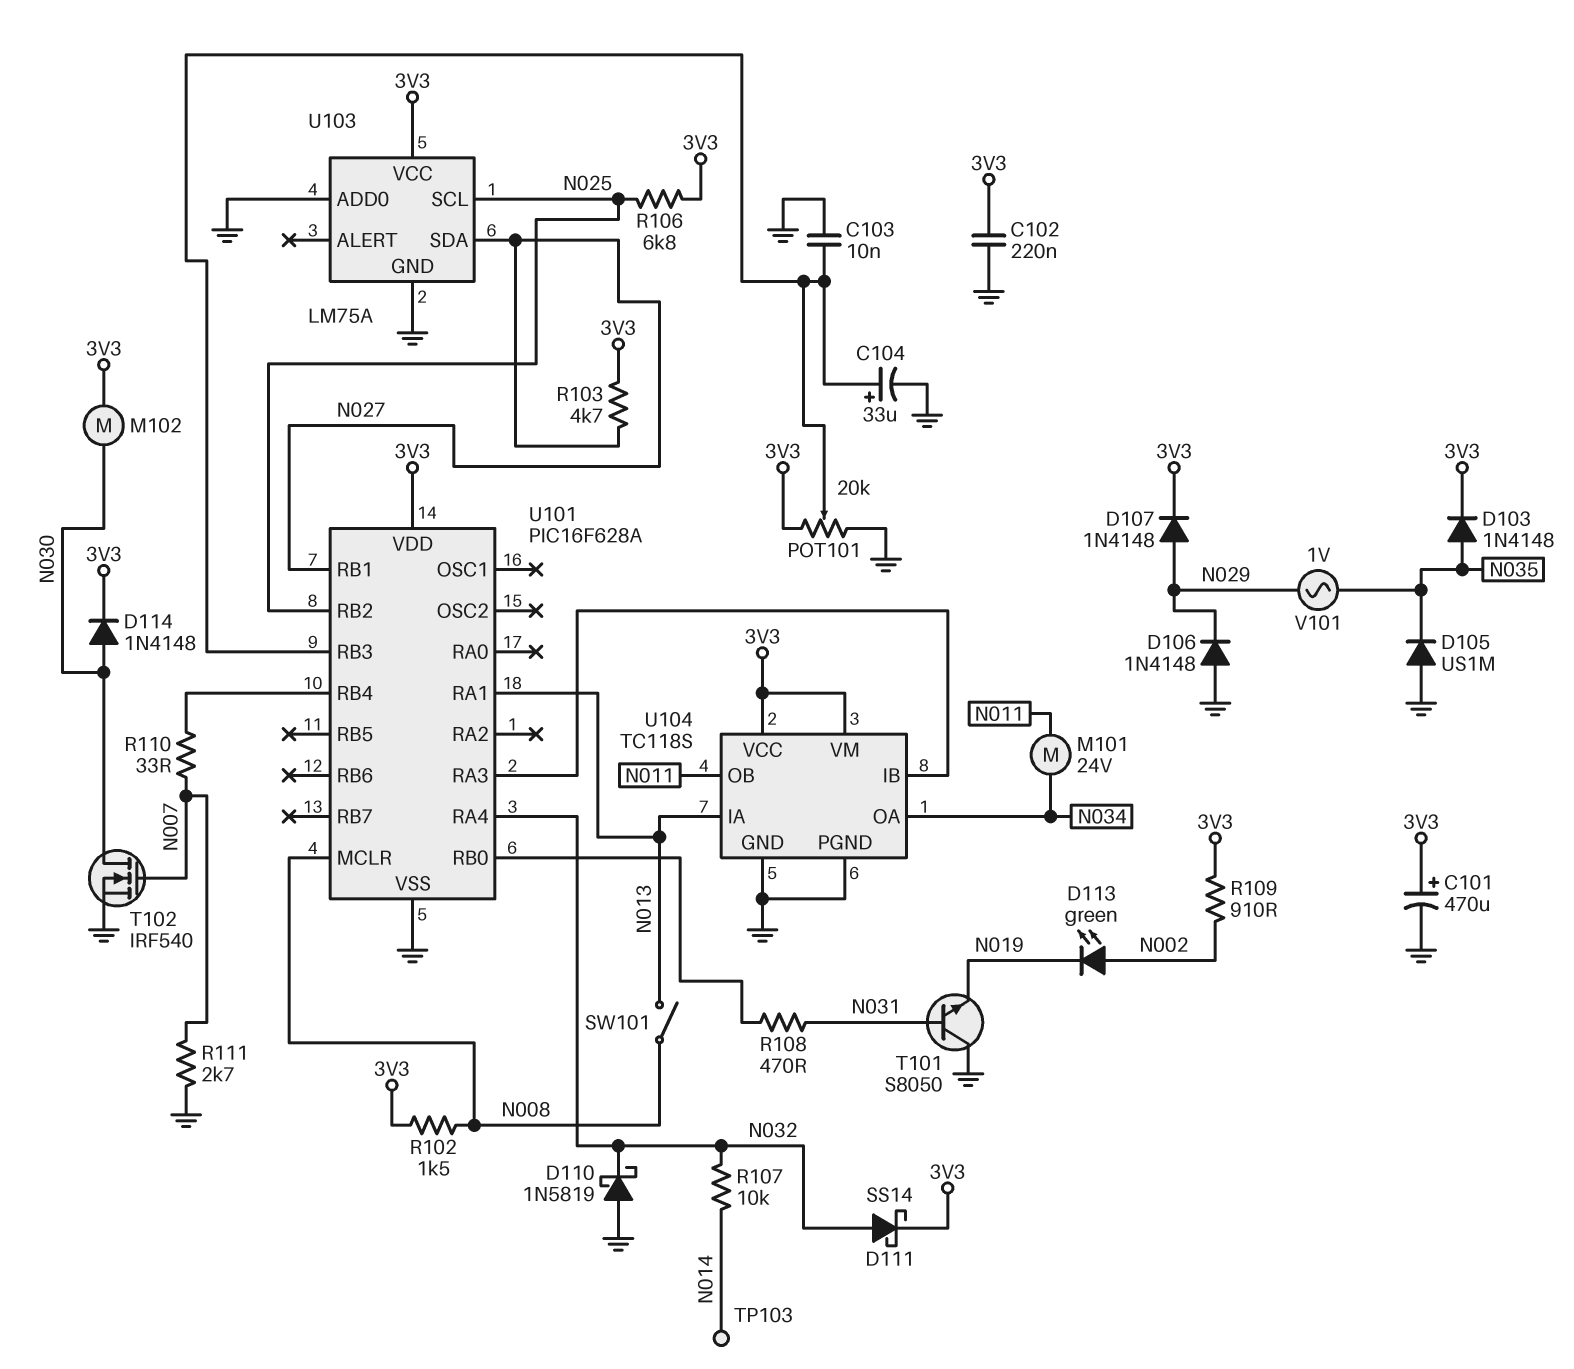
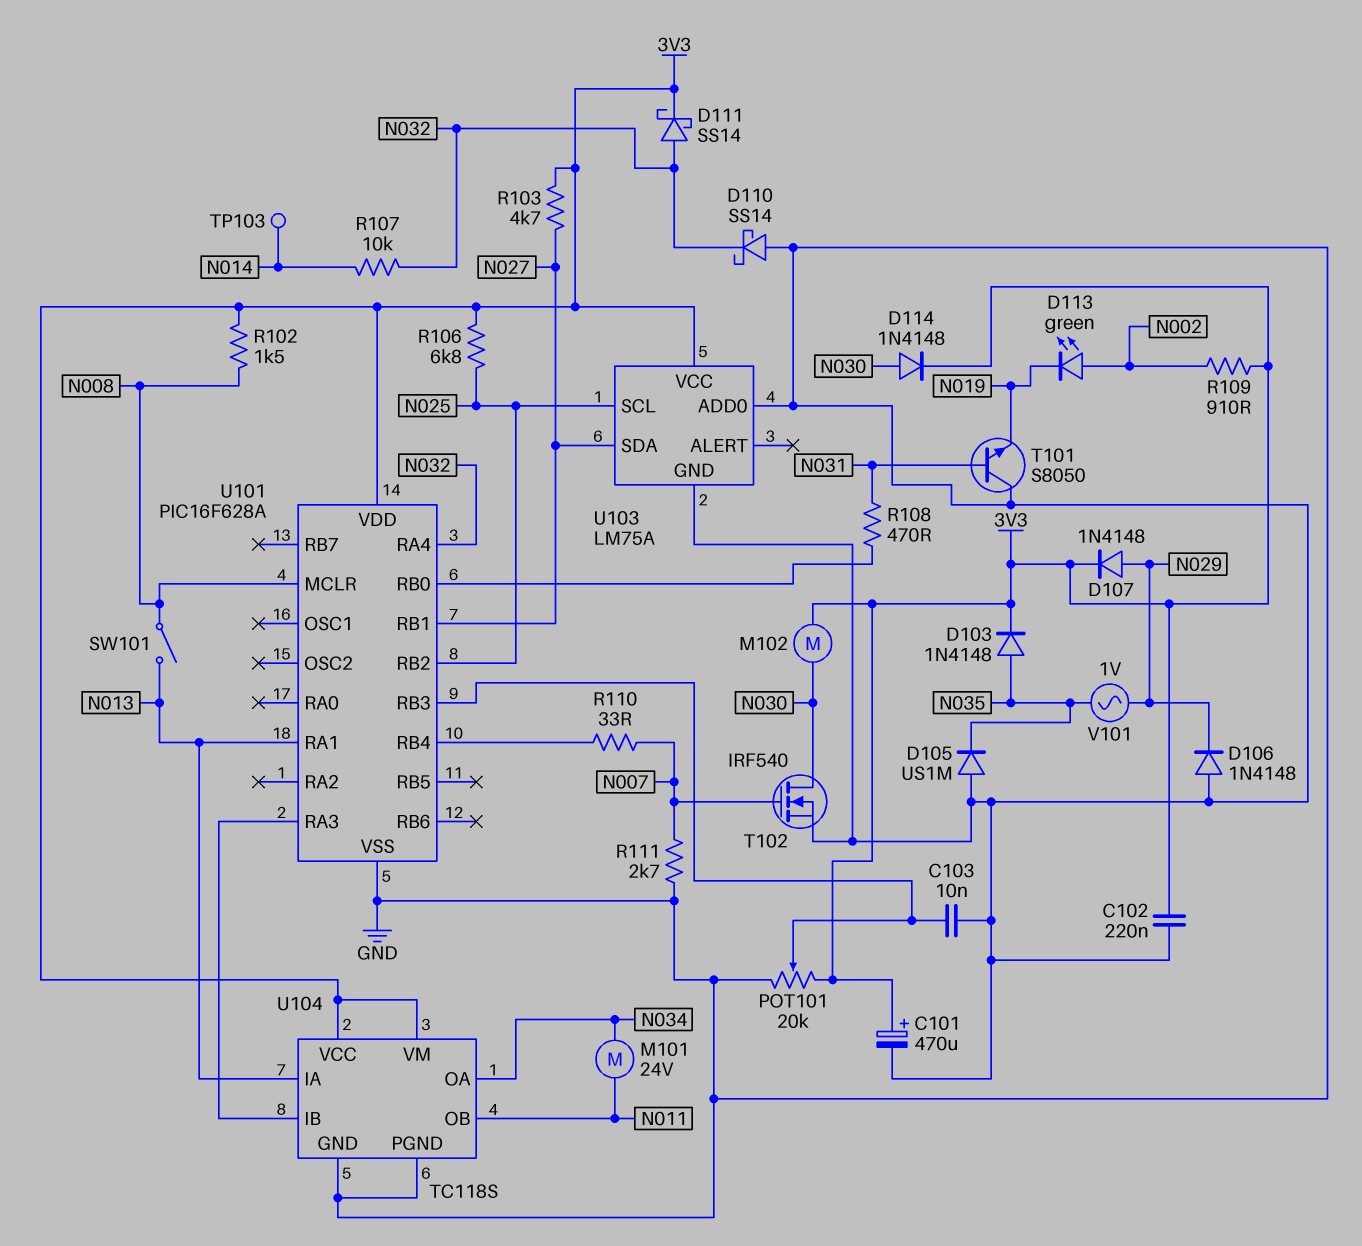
C104: 33uF (plus U101/RB3, minus GND) -> none
D110: schottky 1N5819 (A GND, K N032) -> schottky SS14 (A GND, K N032)

